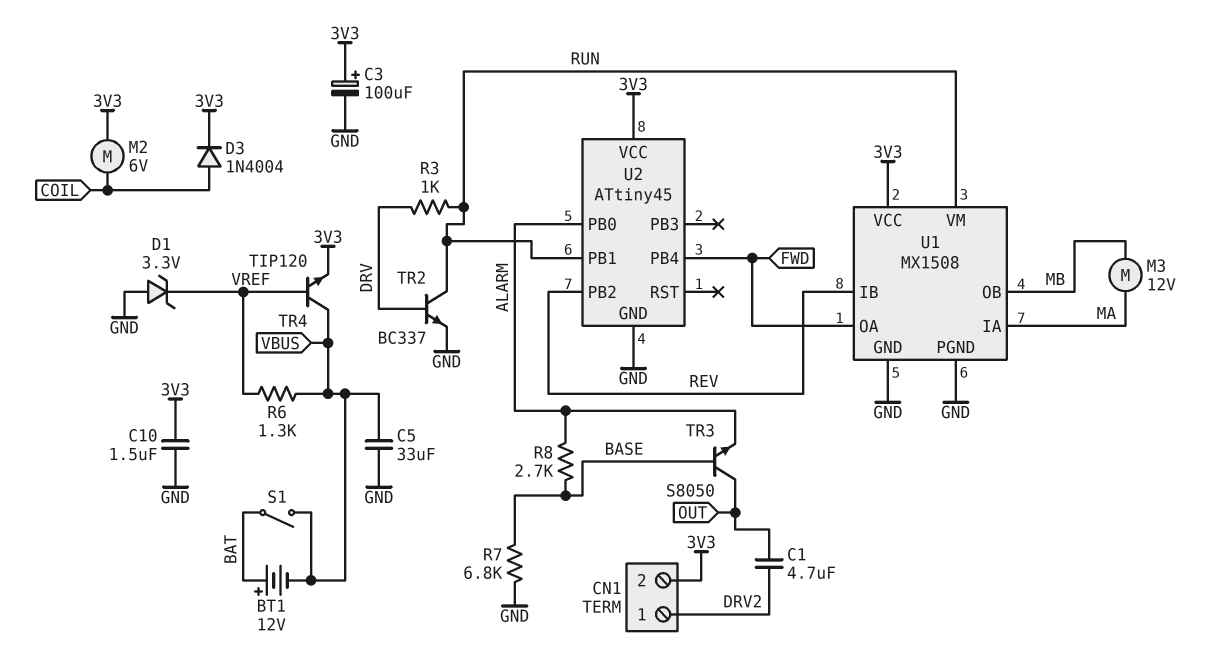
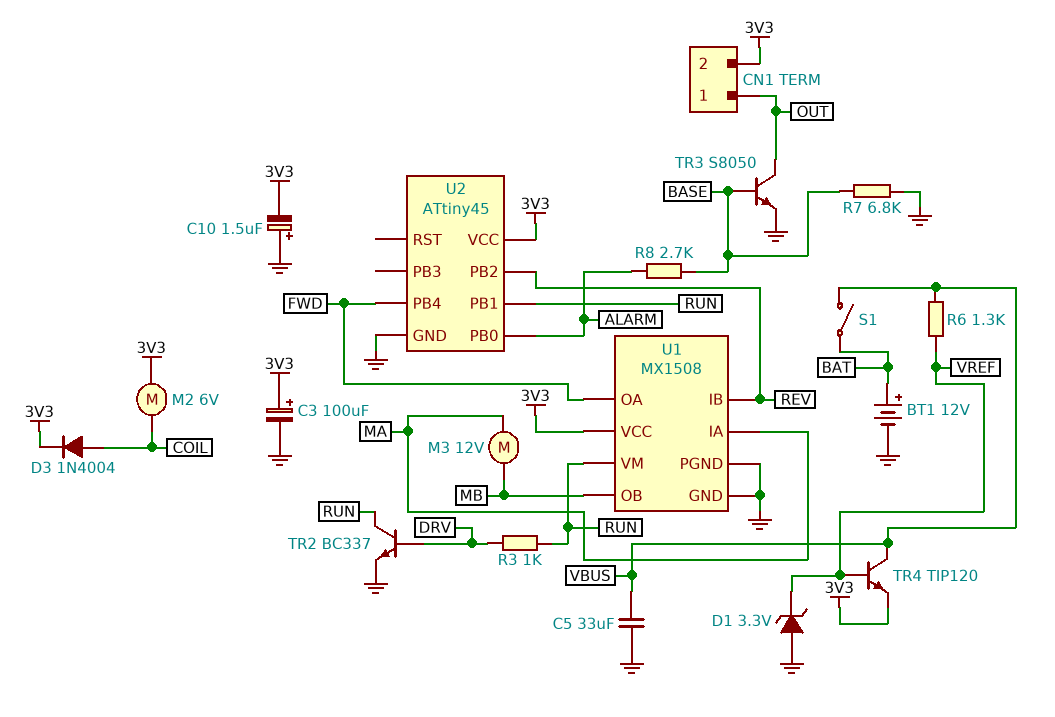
BT1: 12V (plus BAT, minus VBUS) -> 12V (plus BAT, minus GND)
C1: 4.7uF (DRV2, OUT) -> none
C10: 1.5uF (3V3, GND) -> 1.5uF (plus GND, minus 3V3)
CN1 pin 1: DRV2 -> OUT
TR3: NPN S8050 (B BASE, C OUT, E ALARM) -> NPN S8050 (B BASE, C OUT, E GND)

